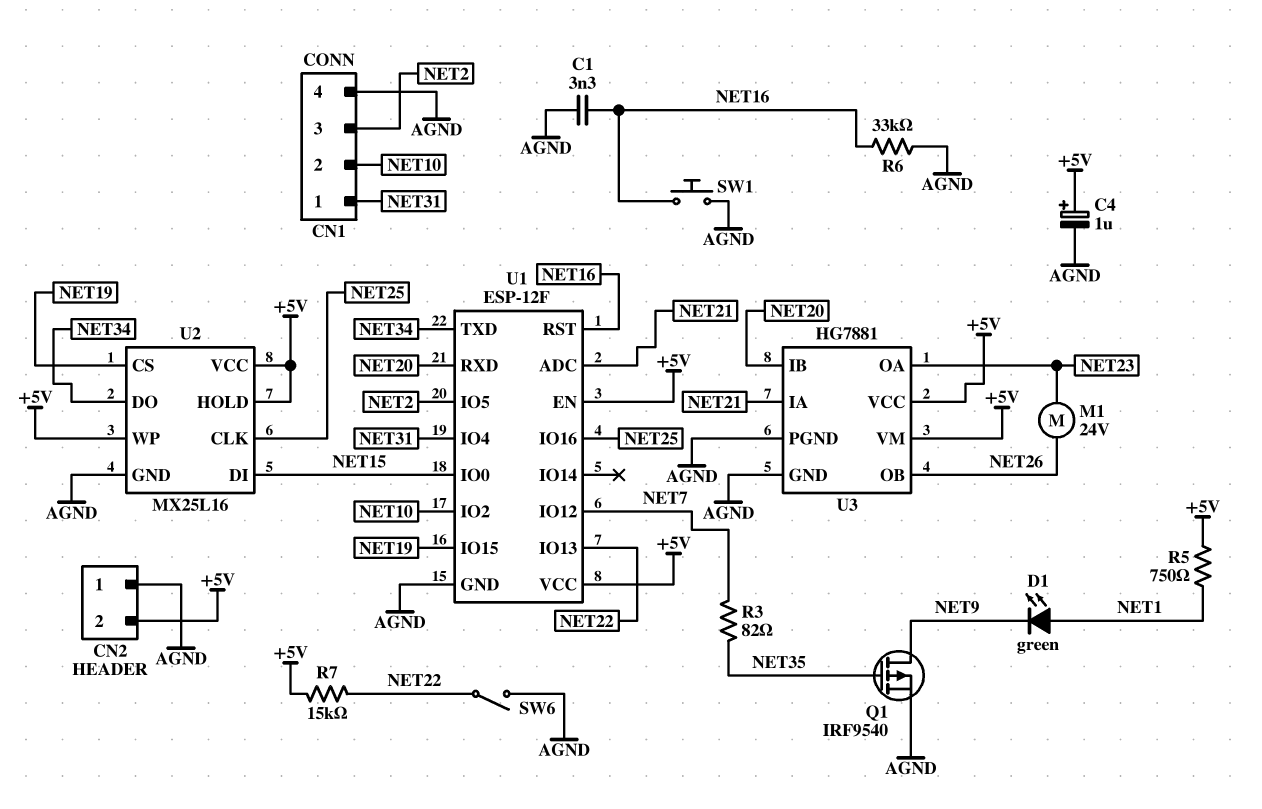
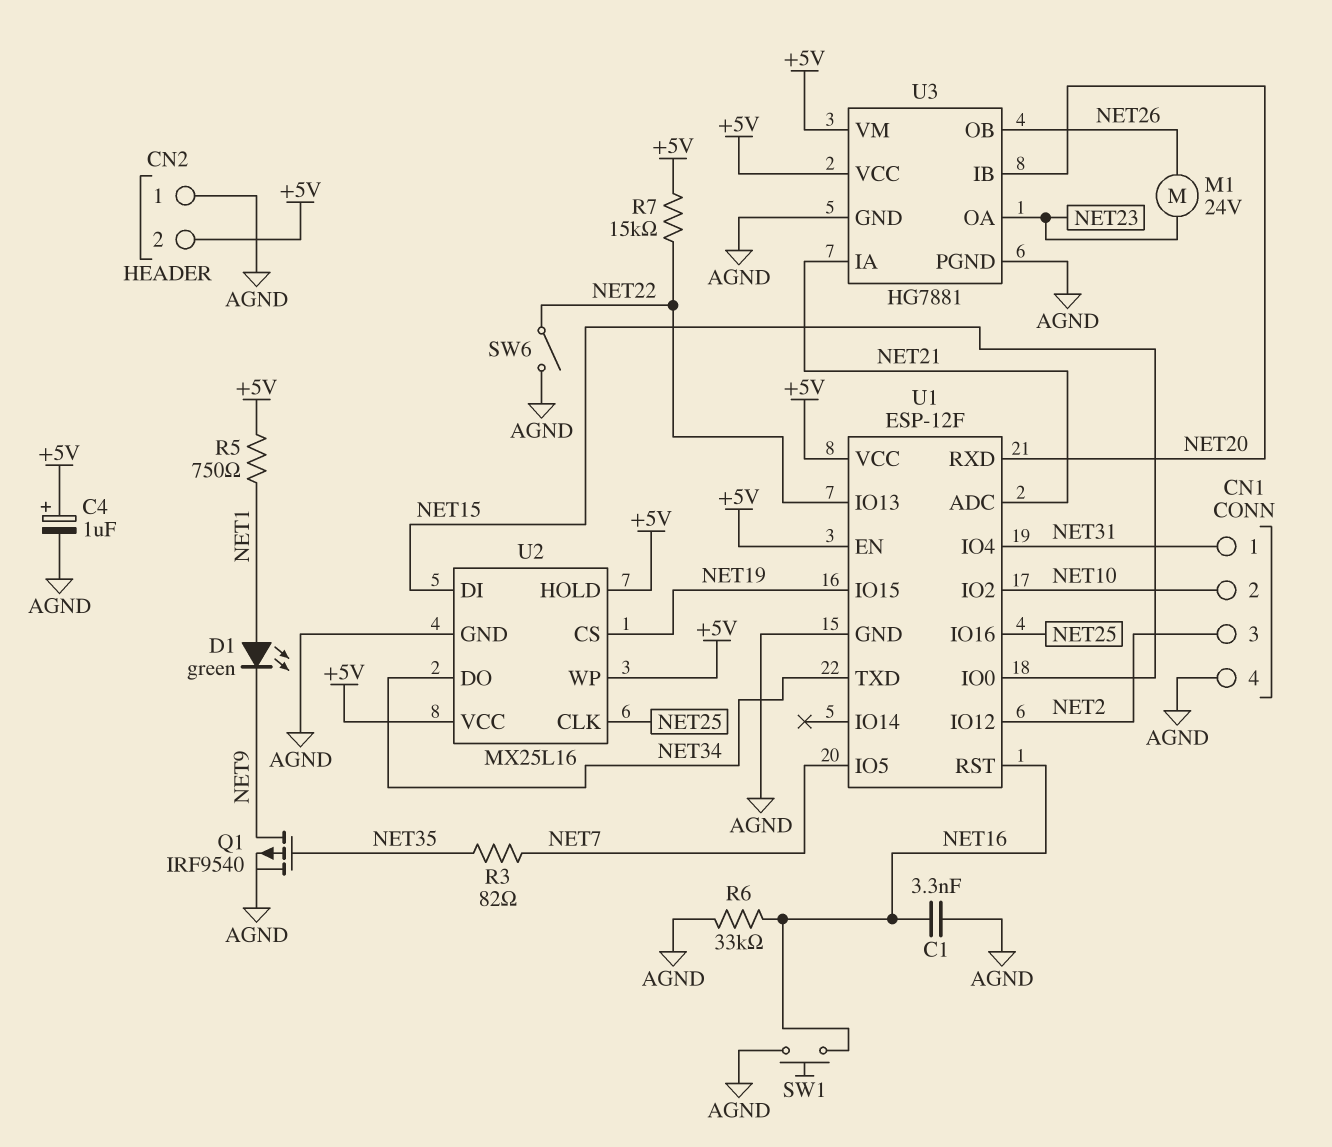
U1 pin IO5: NET2 -> NET7
U1 pin IO12: NET7 -> NET2

